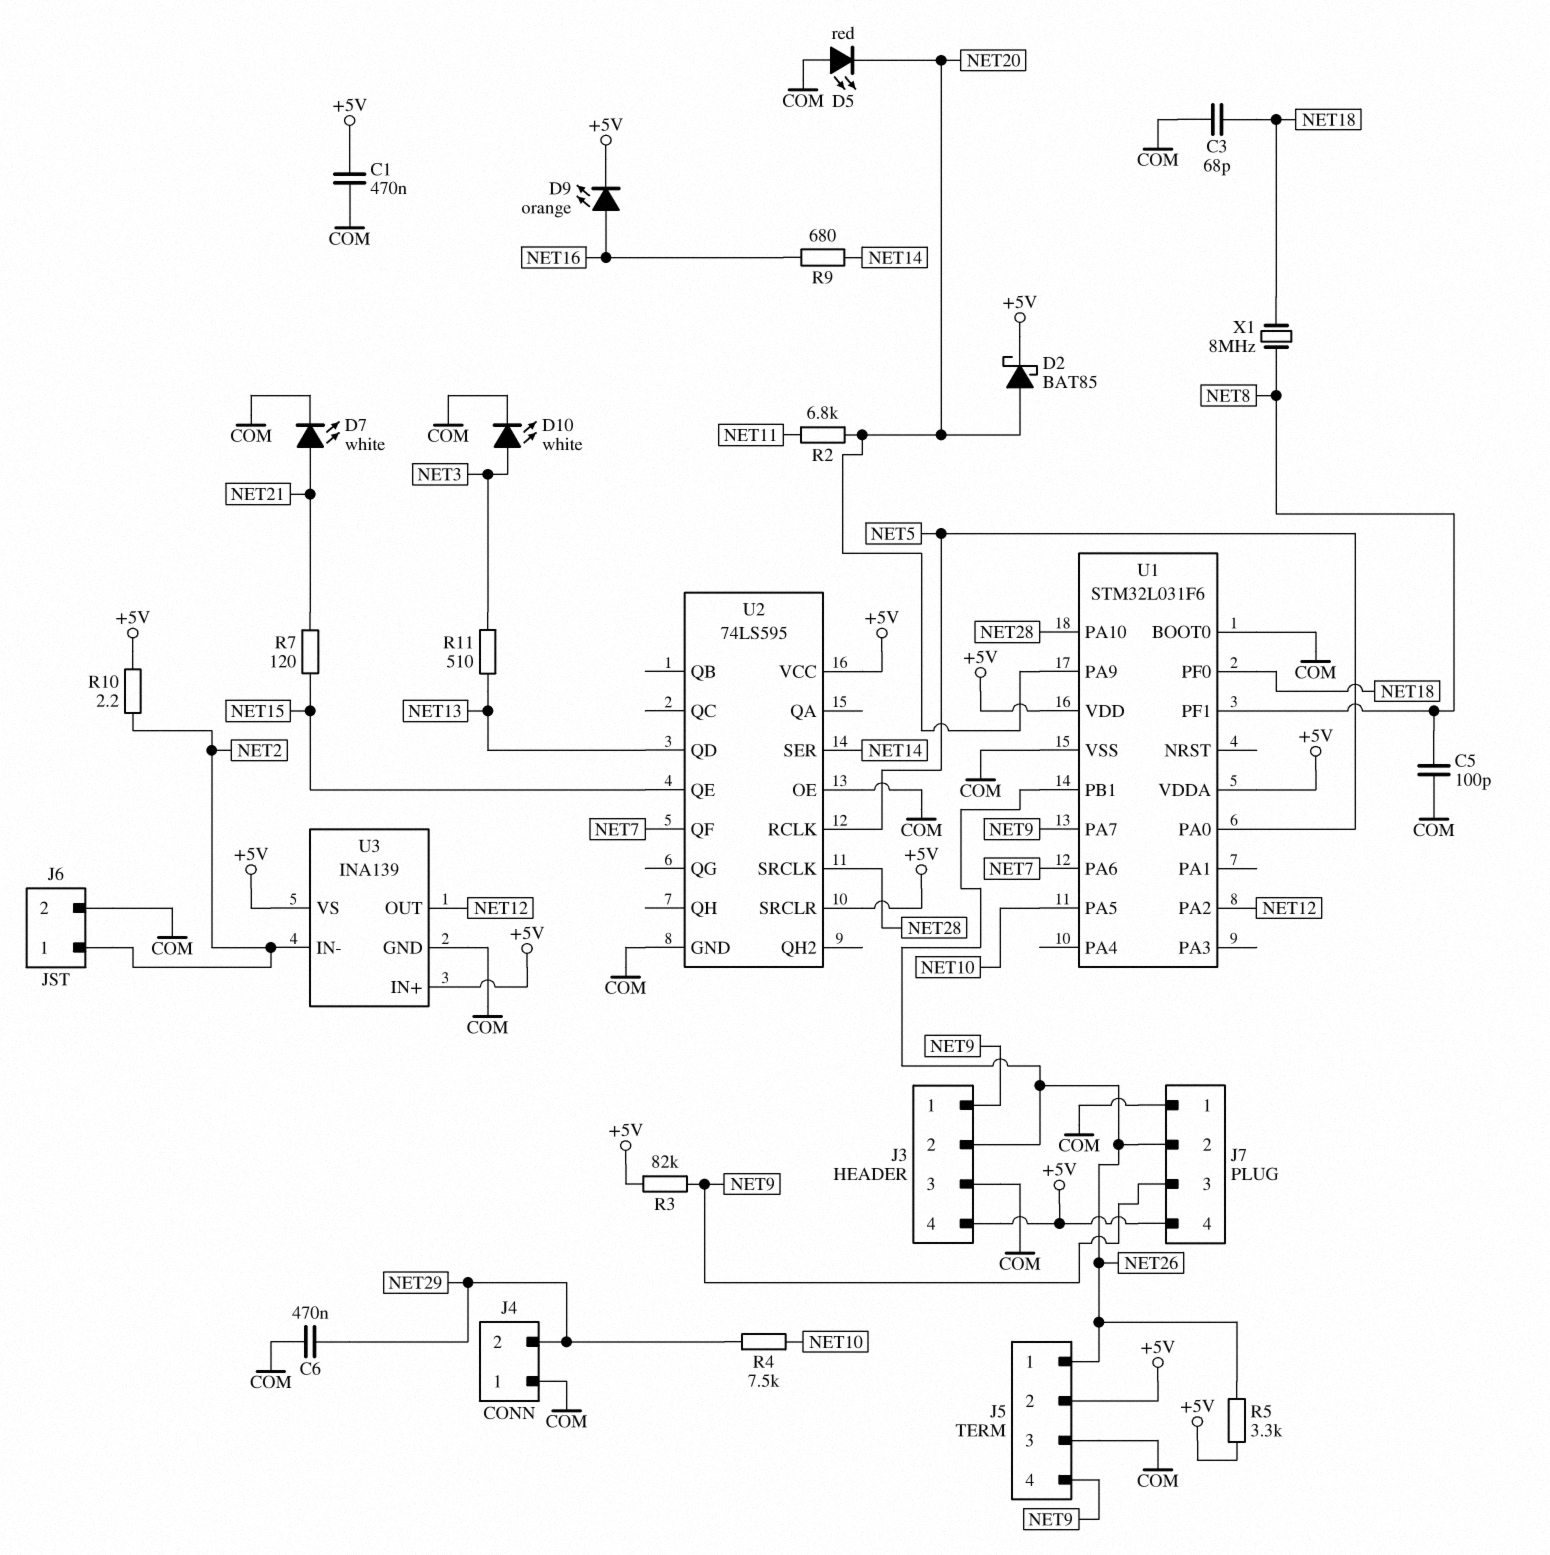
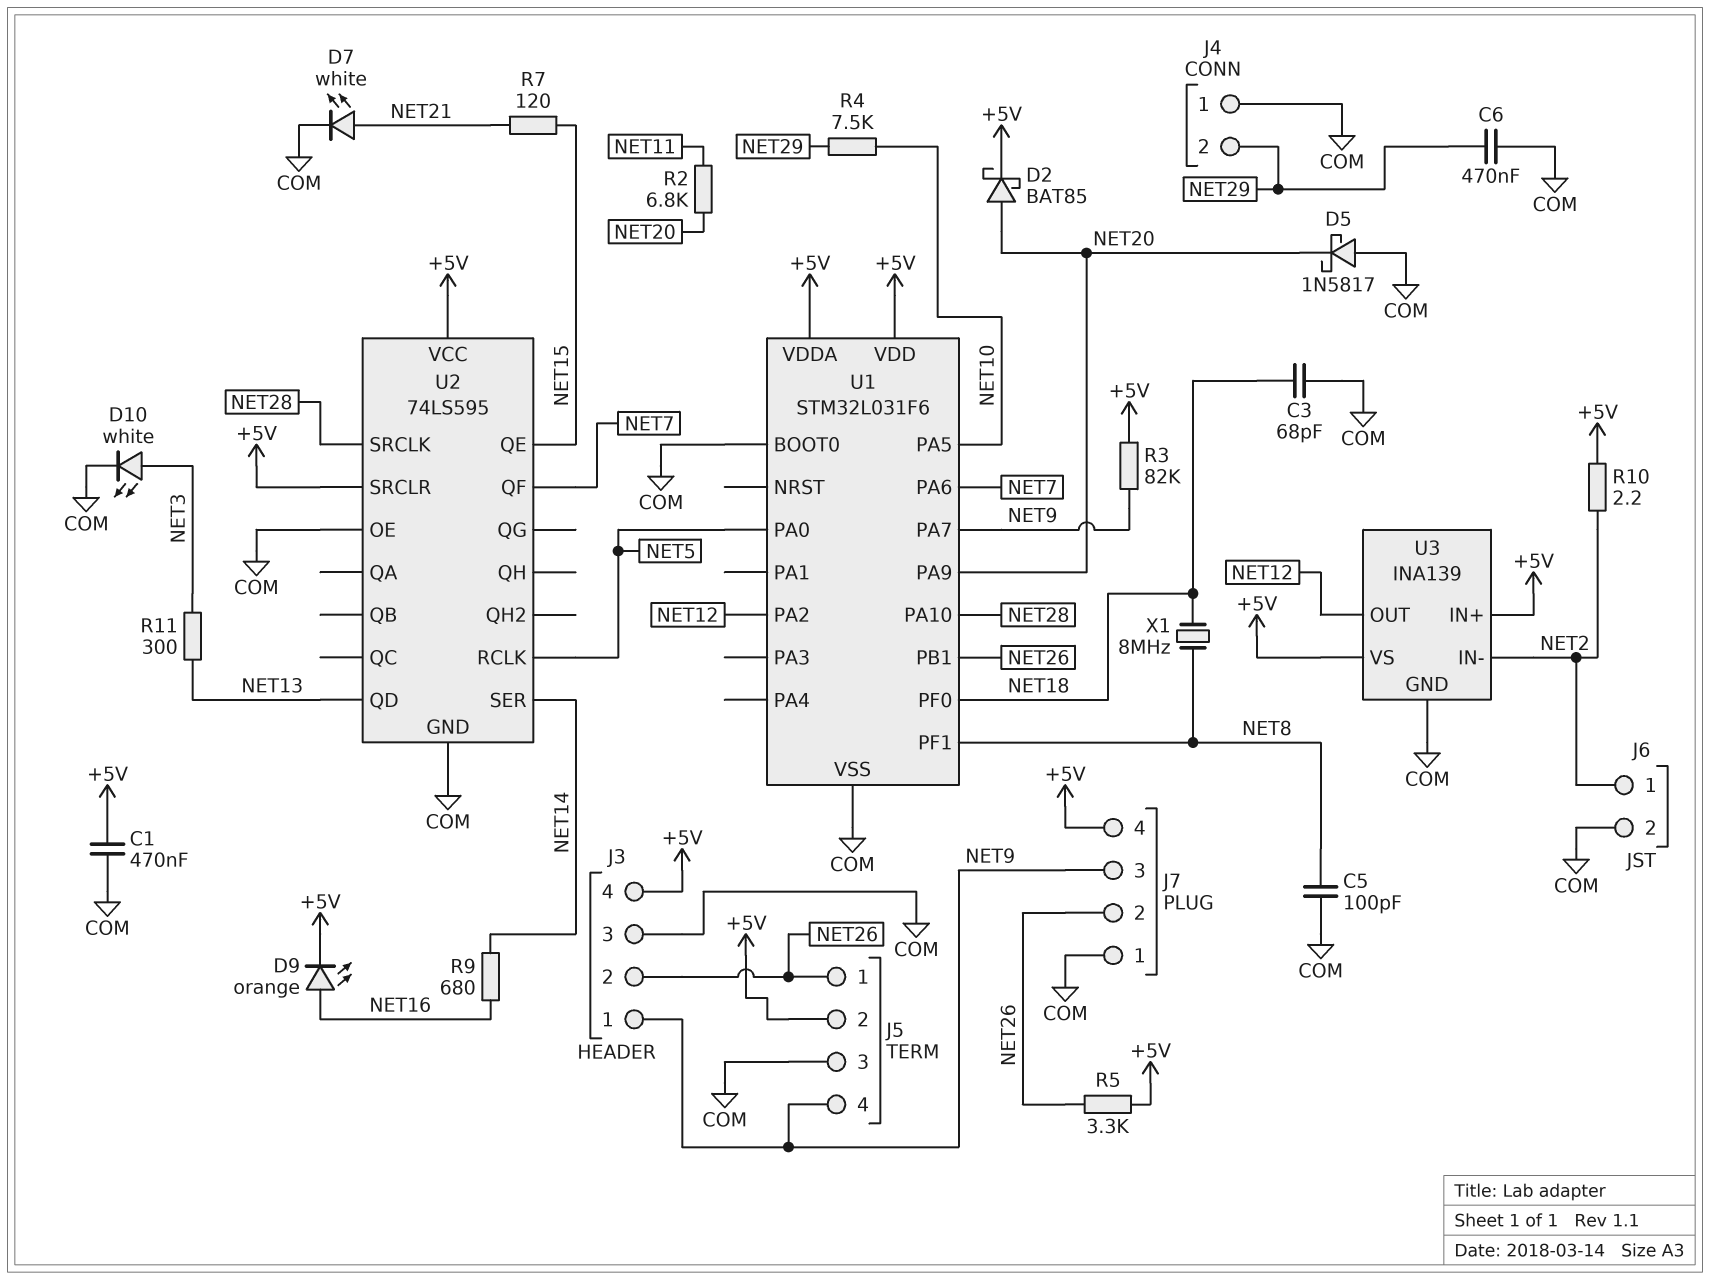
D5: LED red (A COM, K NET20) -> schottky 1N5817 (A COM, K NET20)
R11: 510 (NET3, NET13) -> 300 (NET3, NET13)

